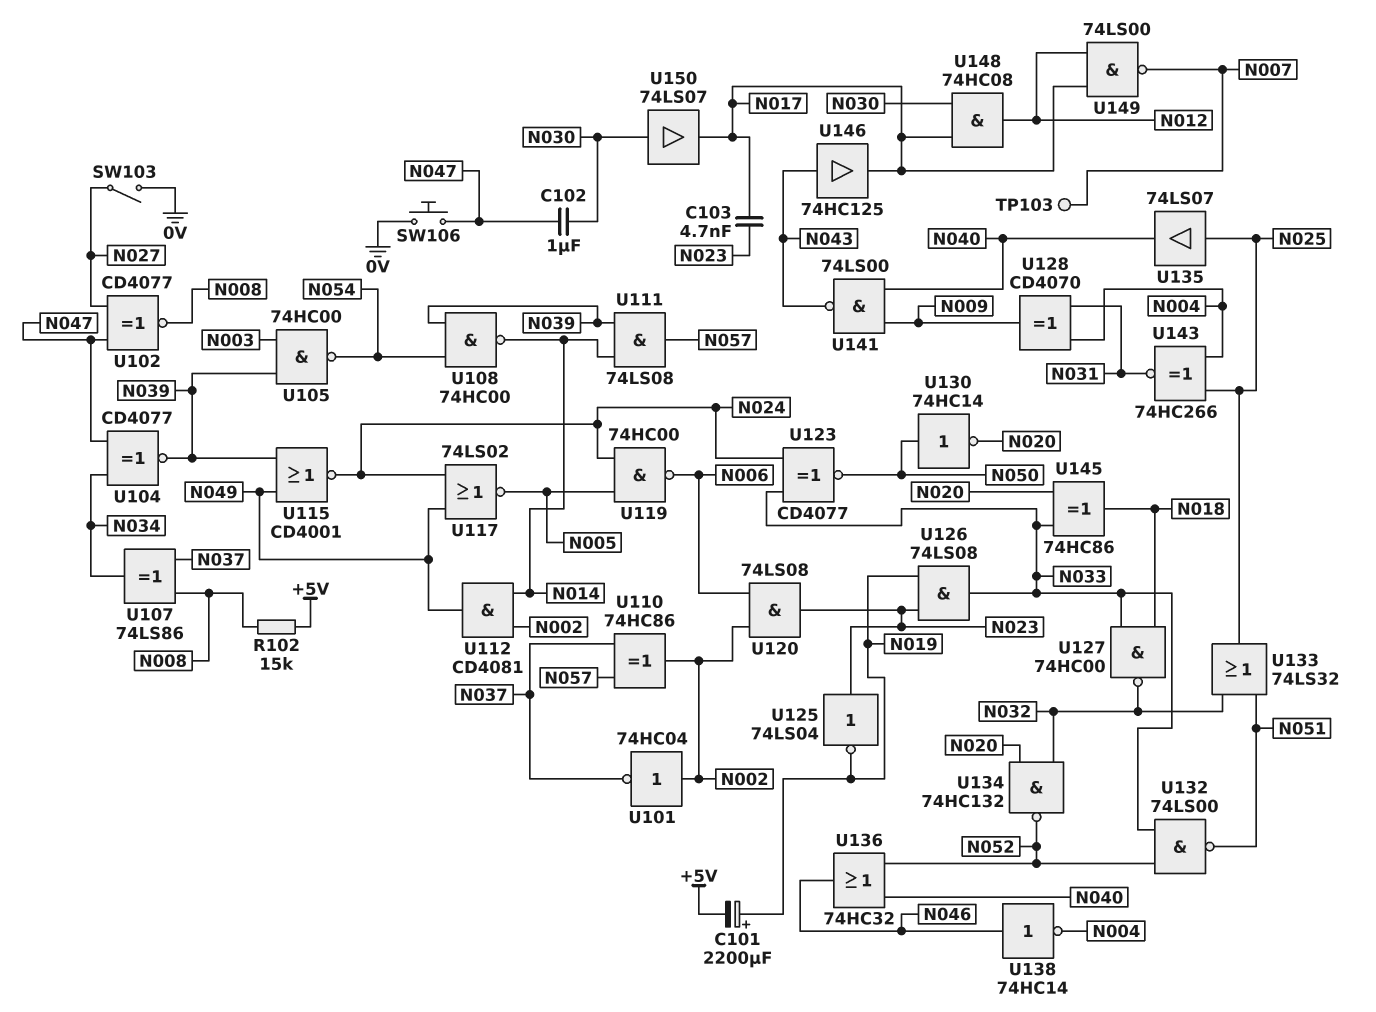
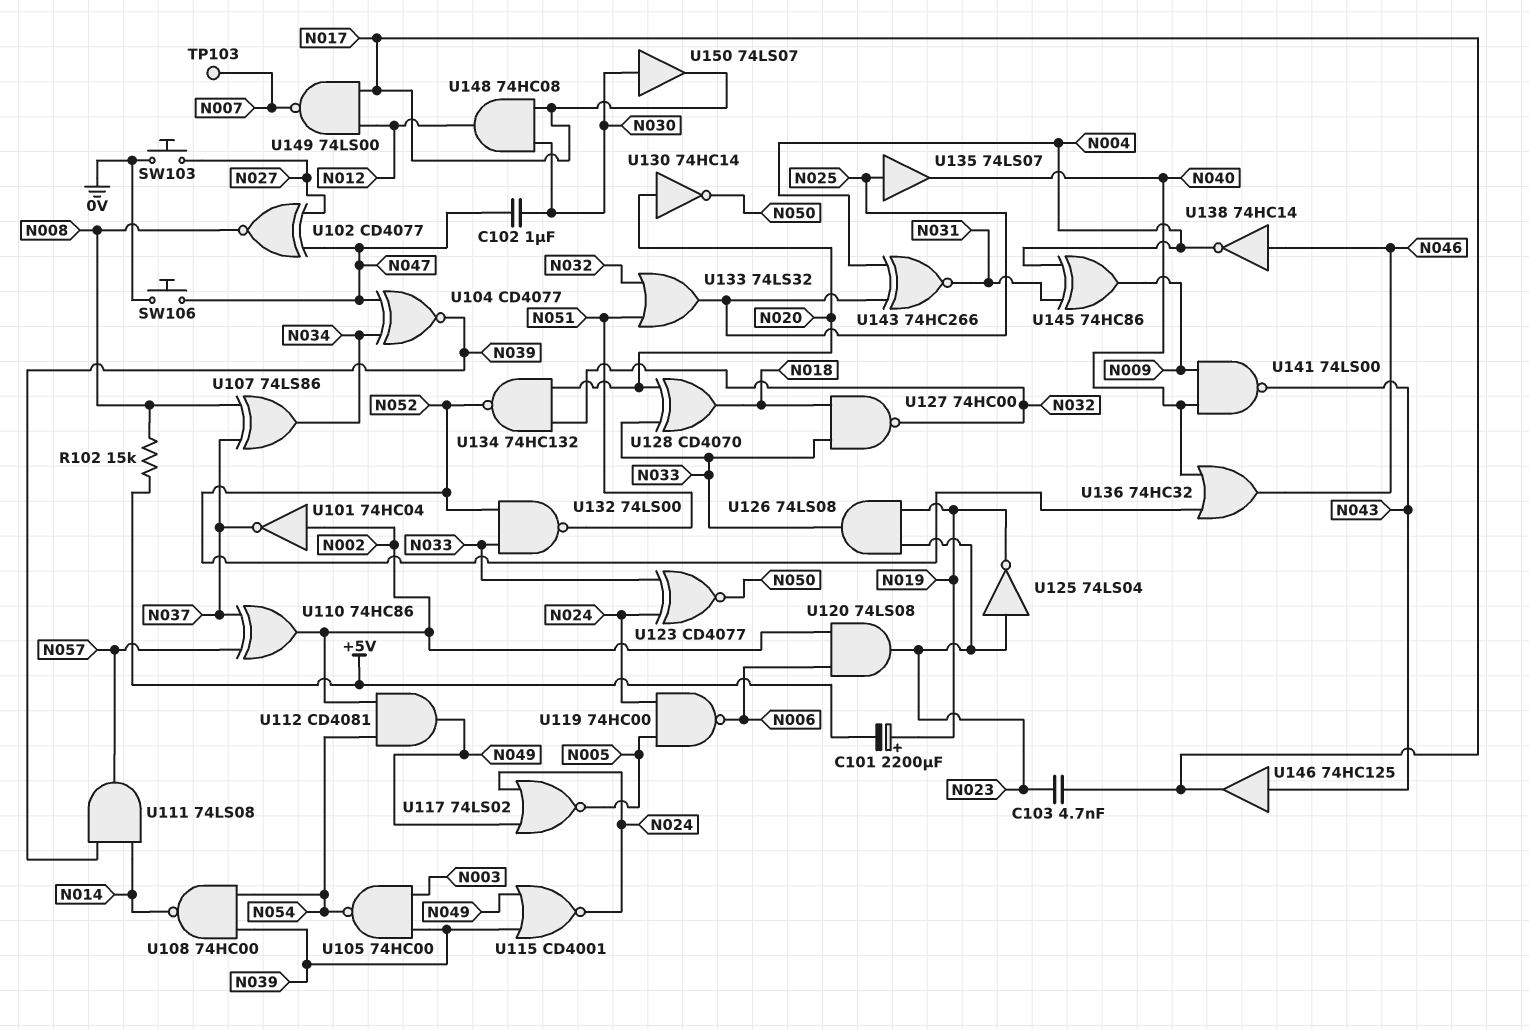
SW103: switch (0V, N027) -> button (0V, N027)
U112: AND CD4081 (in N002, in N014, out N049) -> AND CD4081 (in N002, in N054, out N049)
U128: XOR CD4070 (in N004, in N031, out N009) -> XOR CD4070 (in N020, in N033, out N018)
U130: NOT 74HC14 (in N050, out N020) -> NOT 74HC14 (in N020, out N050)
U145: XOR 74HC86 (in N020, in N033, out N018) -> XOR 74HC86 (in N004, in N031, out N009)

